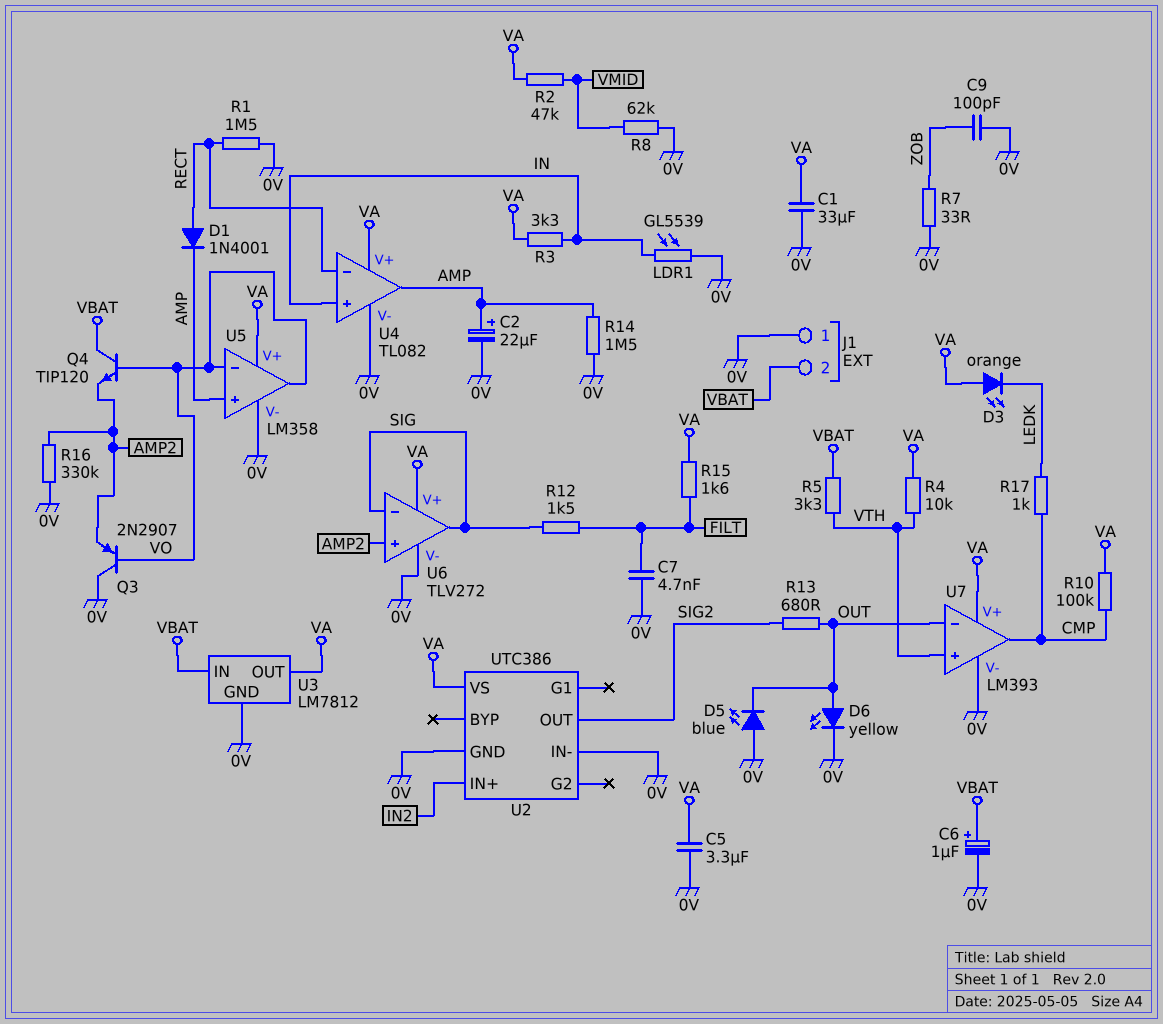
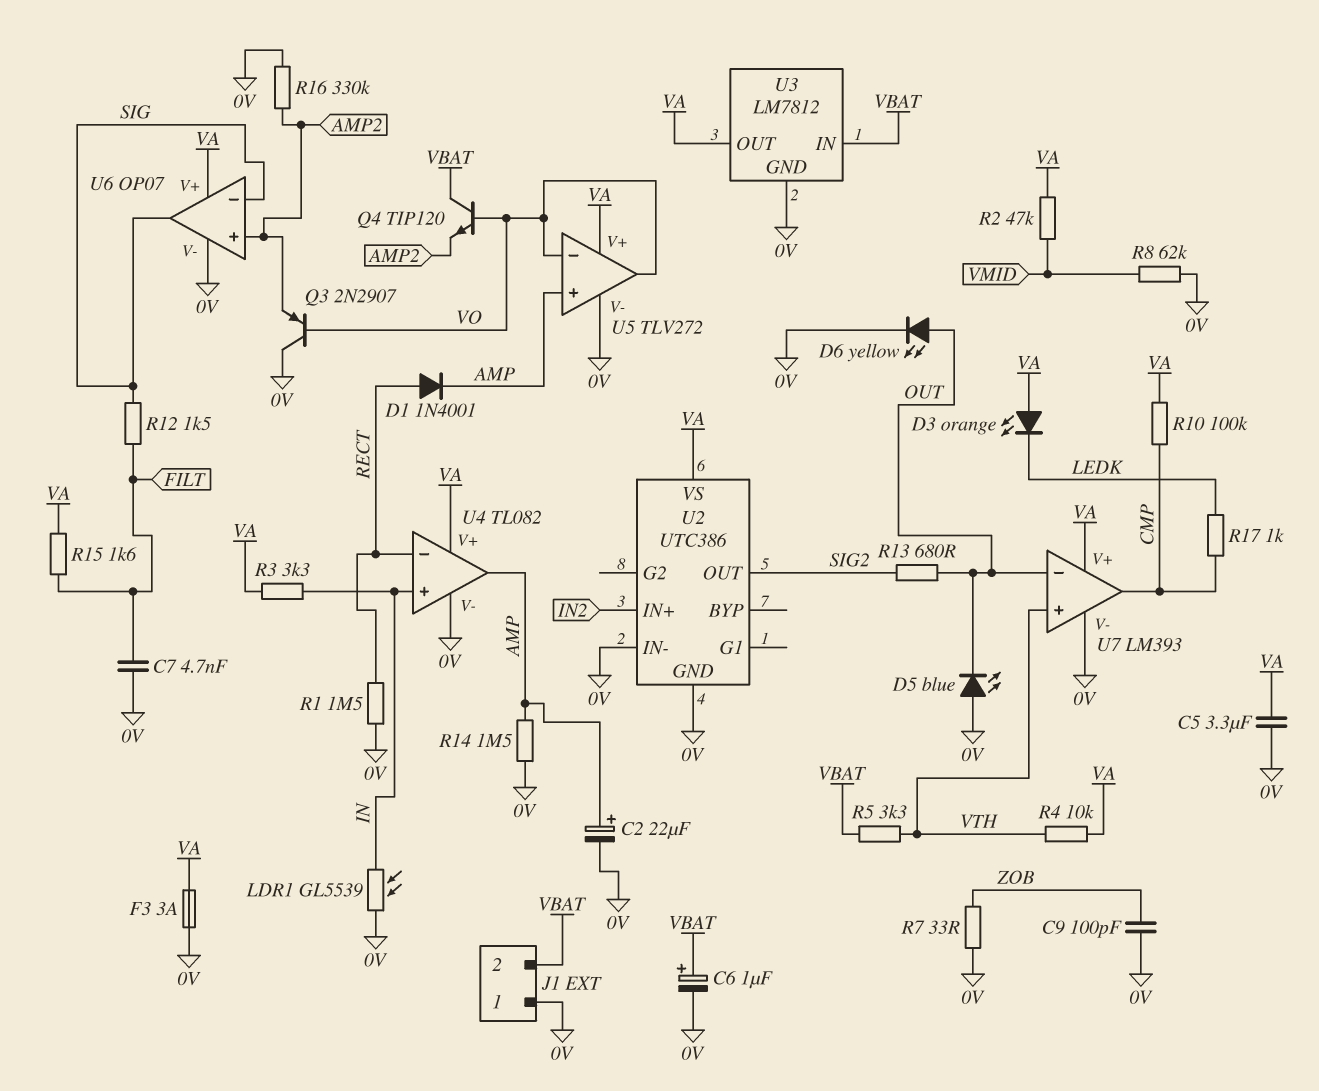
C1: 33uF (0V, VA) -> none
F3: none -> 3A (0V, VA)
U5: LM358 -> TLV272
U6: TLV272 -> OP07

